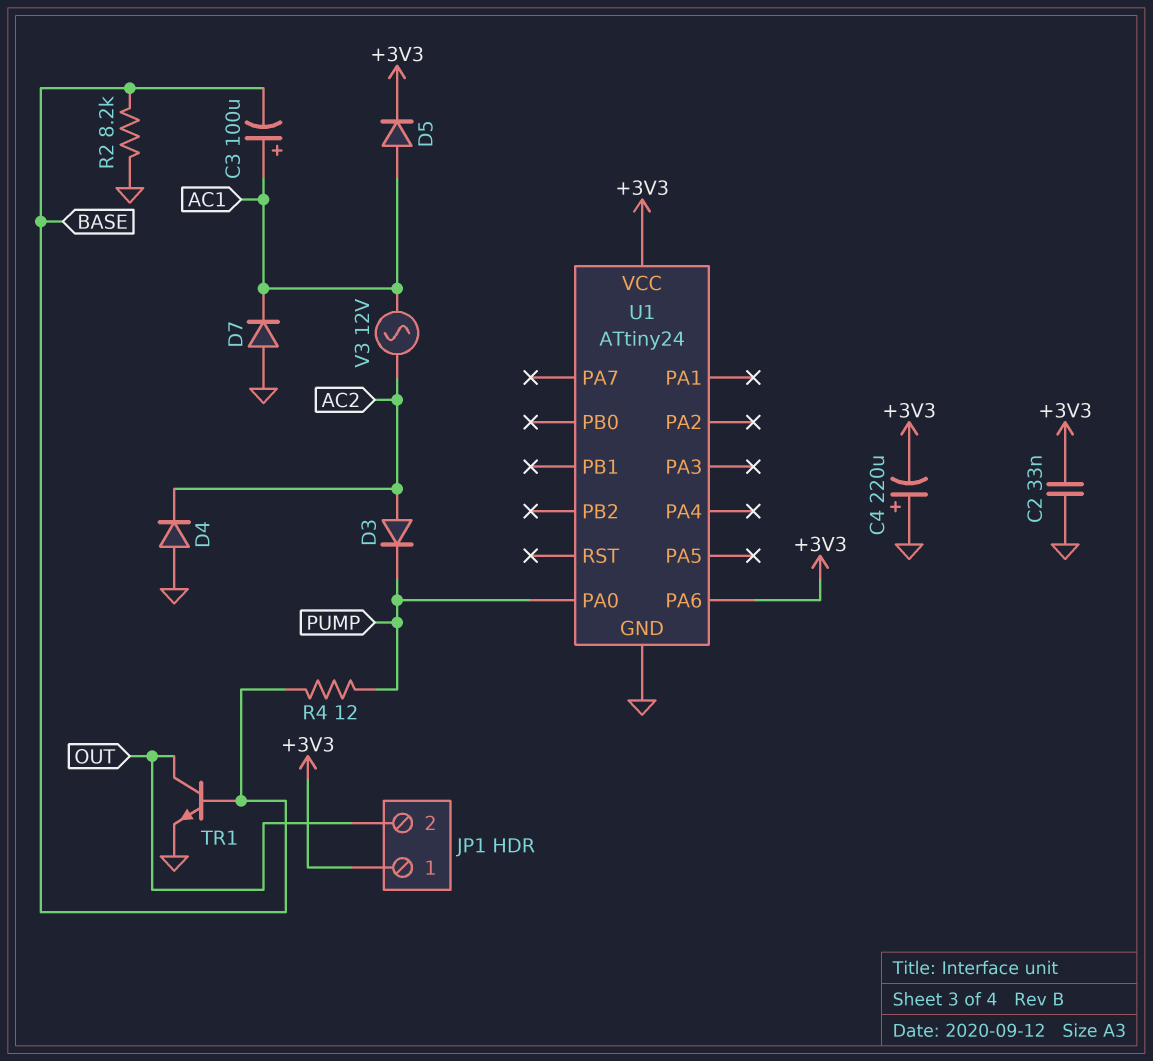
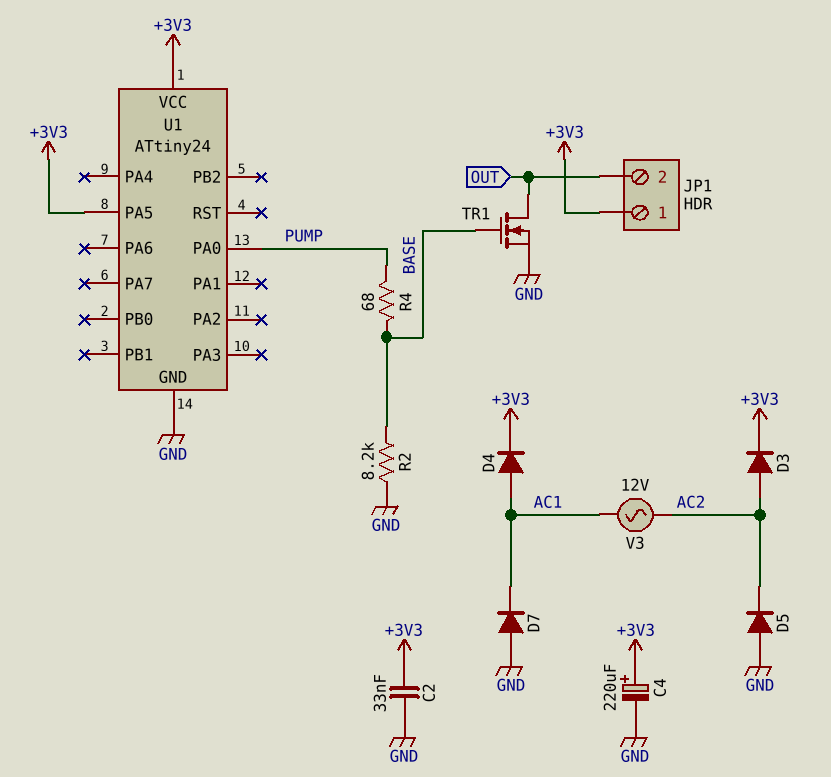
C3: 100uF (plus AC1, minus BASE) -> none
C4: 220uF (plus GND, minus +3V3) -> 220uF (plus +3V3, minus GND)
D3: diode (A AC2, K PUMP) -> diode (A AC2, K +3V3)
D4: diode (A GND, K AC2) -> diode (A AC1, K +3V3)
D5: diode (A AC1, K +3V3) -> diode (A GND, K AC2)
R4: 12 (BASE, PUMP) -> 68 (BASE, PUMP)
TR1: NPN (B BASE, C OUT, E GND) -> NMOS (G BASE, D OUT, S GND)
U1 pin PA5: none -> +3V3
U1 pin PA6: +3V3 -> none

